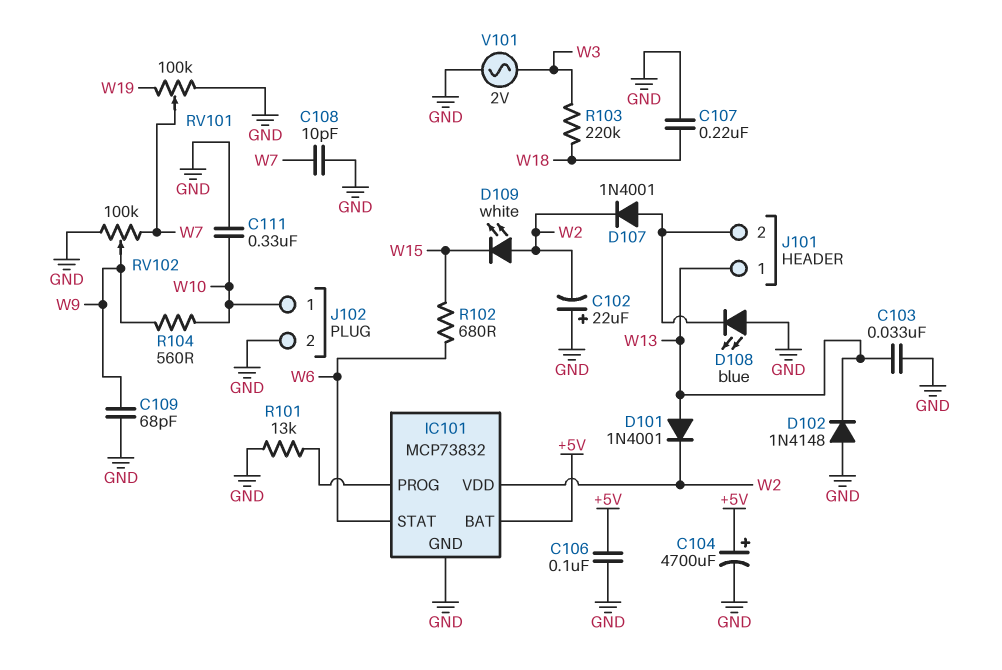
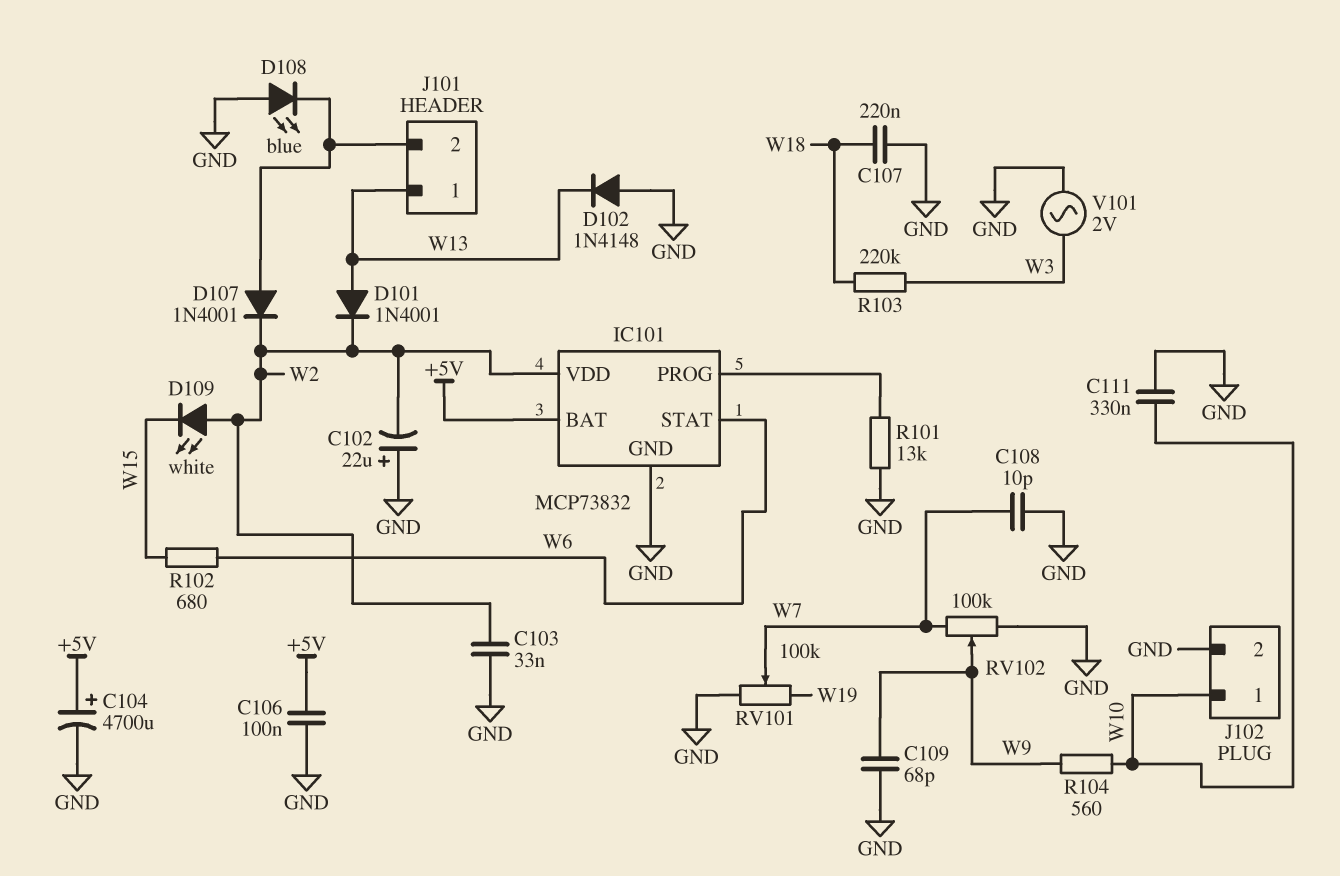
C103: 33nF (GND, W13) -> 33nF (GND, W2)

